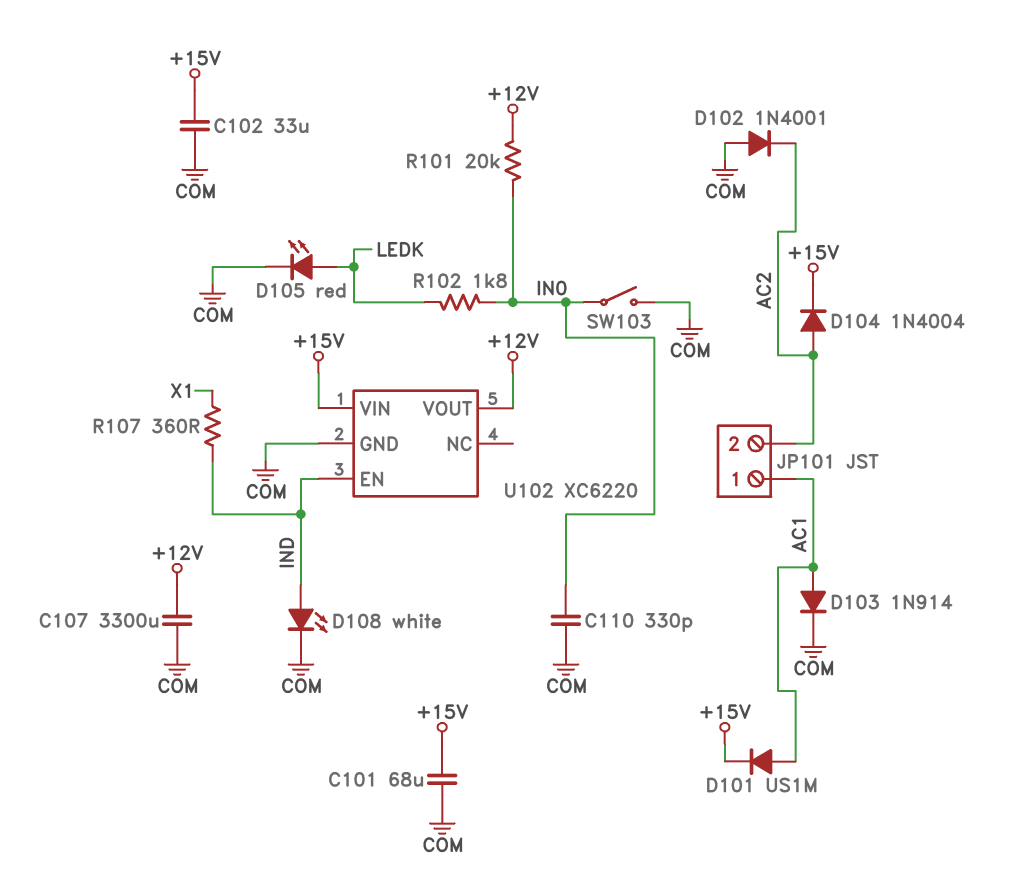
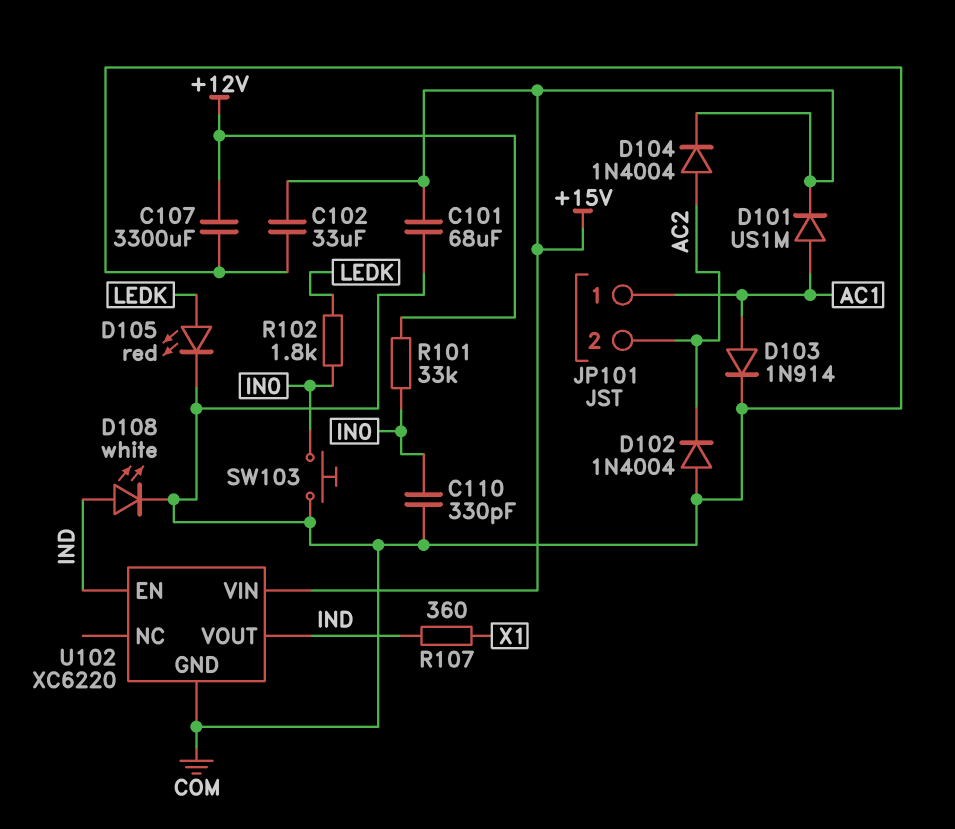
D102: diode 1N4001 (A COM, K AC2) -> diode 1N4004 (A COM, K AC2)
R101: 20k (+12V, IN0) -> 33k (+12V, IN0)
SW103: switch (COM, IN0) -> button (COM, IN0)
U102 pin VOUT: +12V -> IND

